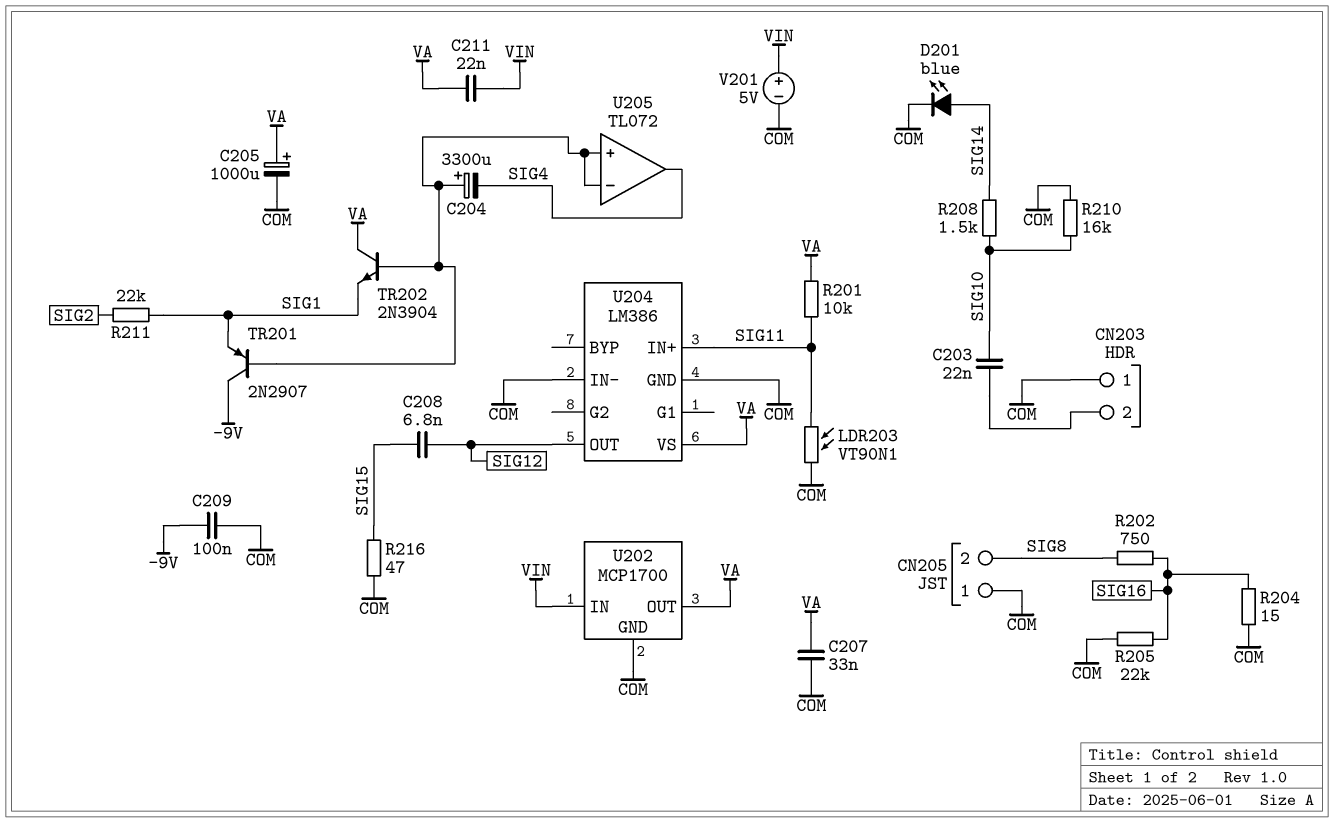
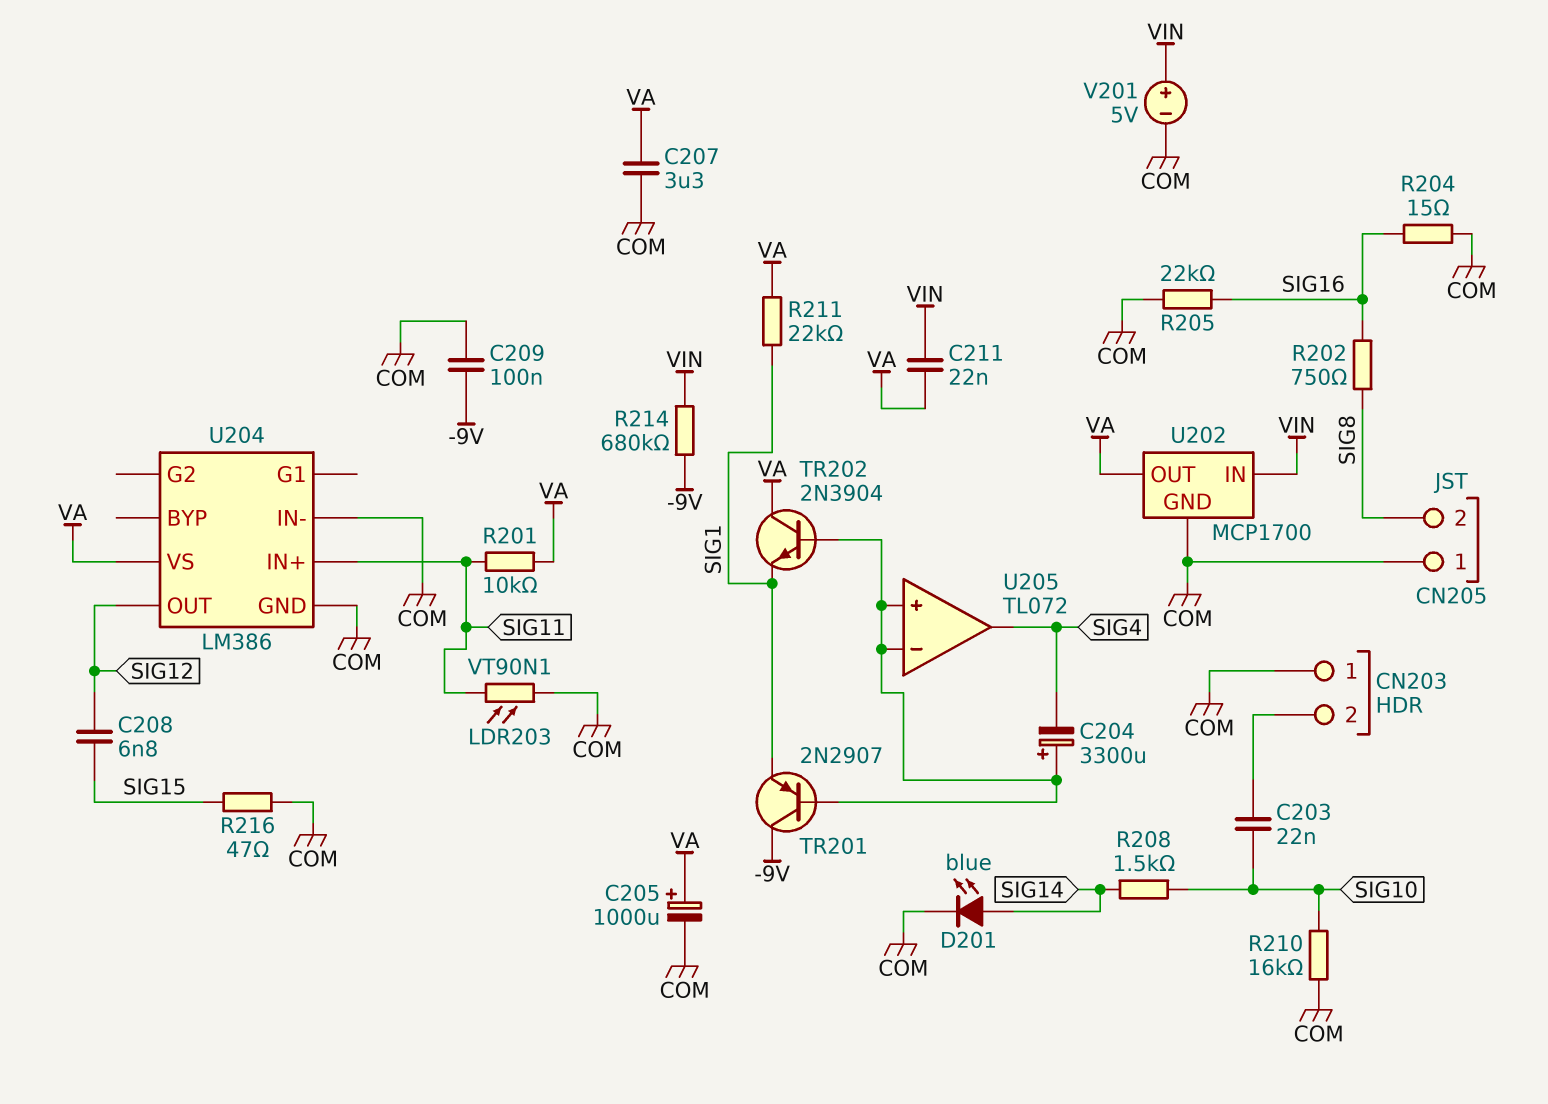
C207: 33nF (COM, VA) -> 3.3uF (COM, VA)
R211: 22k (SIG1, SIG2) -> 22k (SIG1, VA)
R214: none -> 680k (-9V, VIN)

